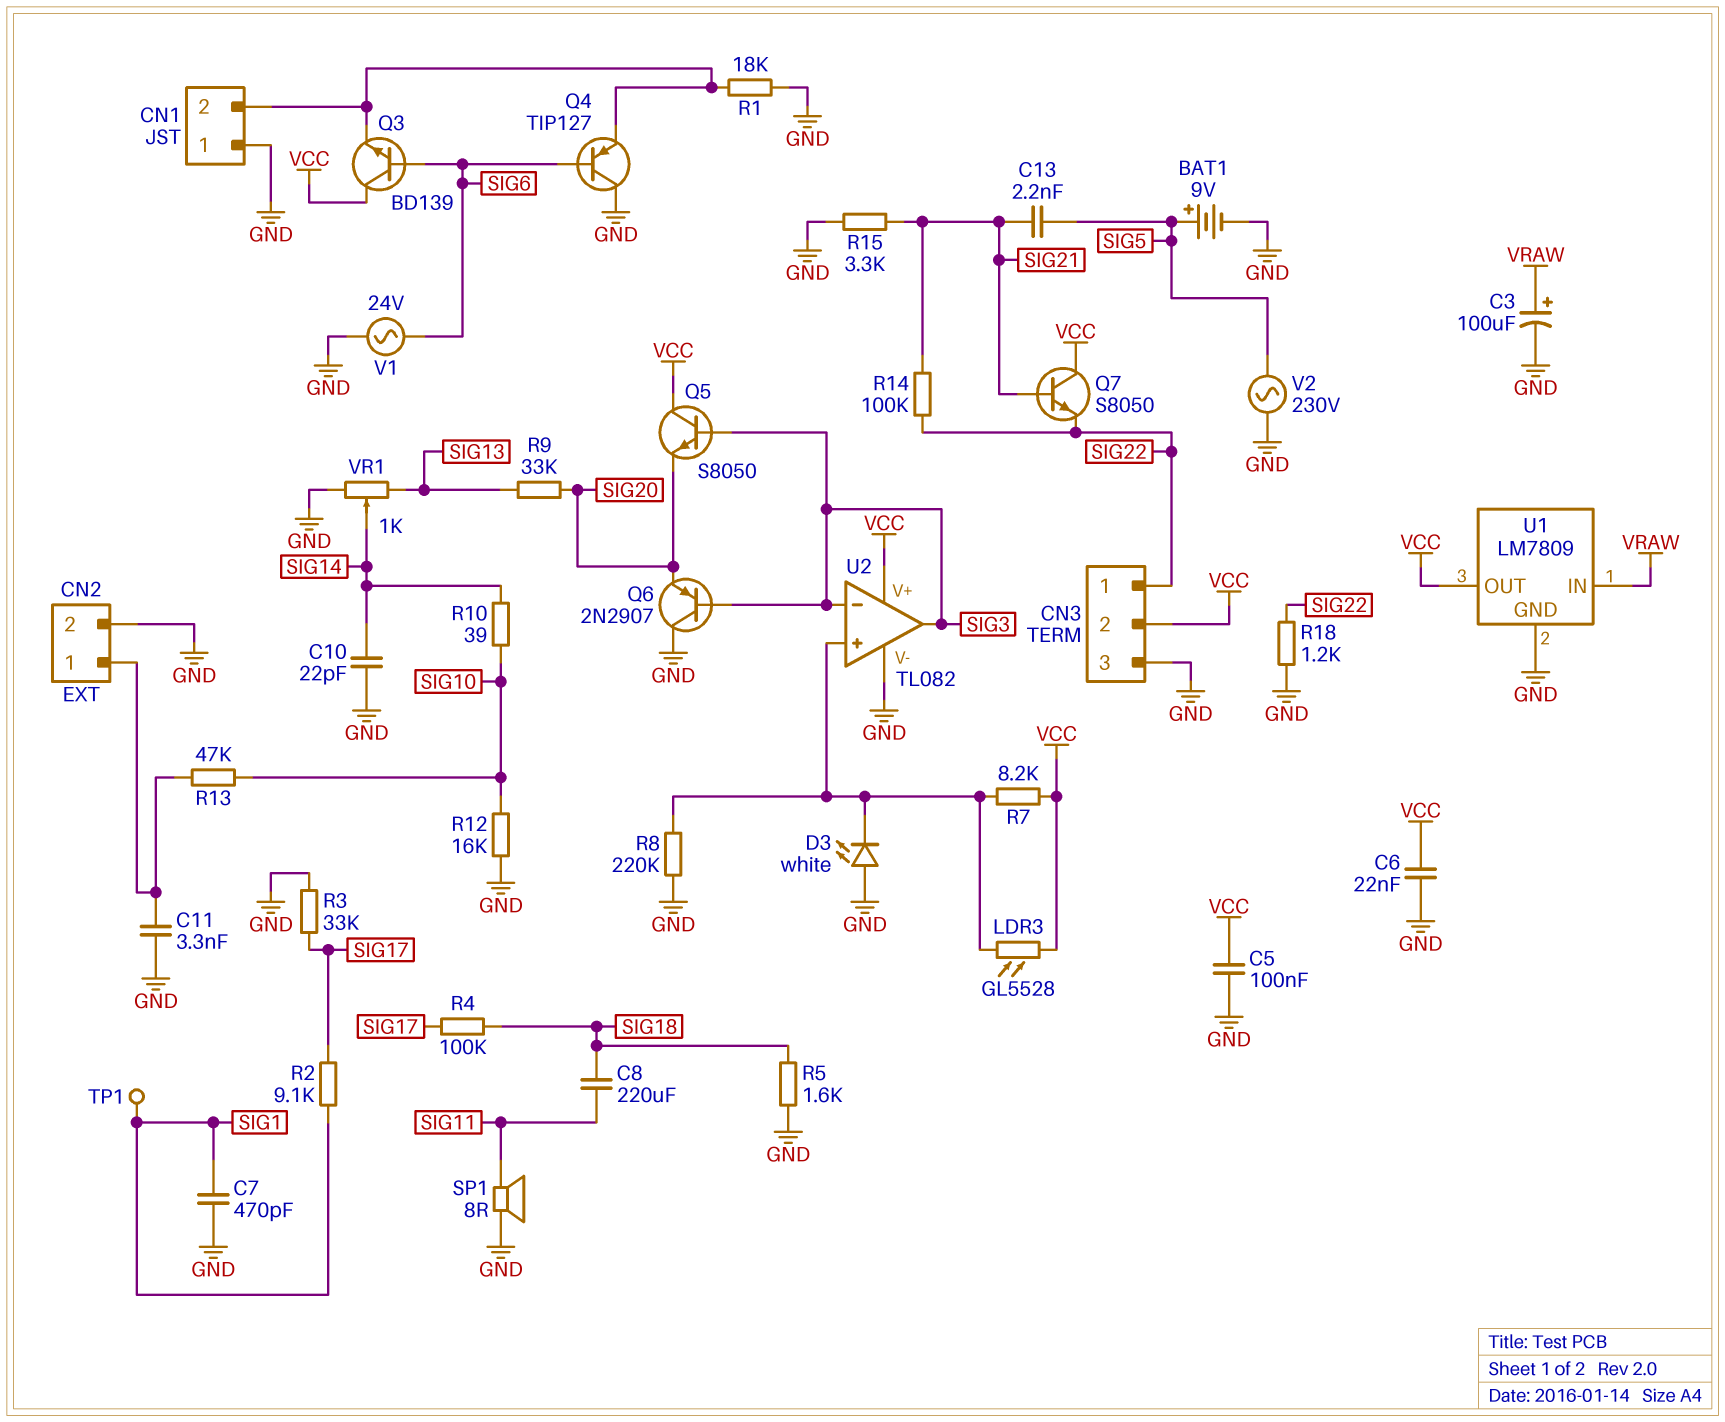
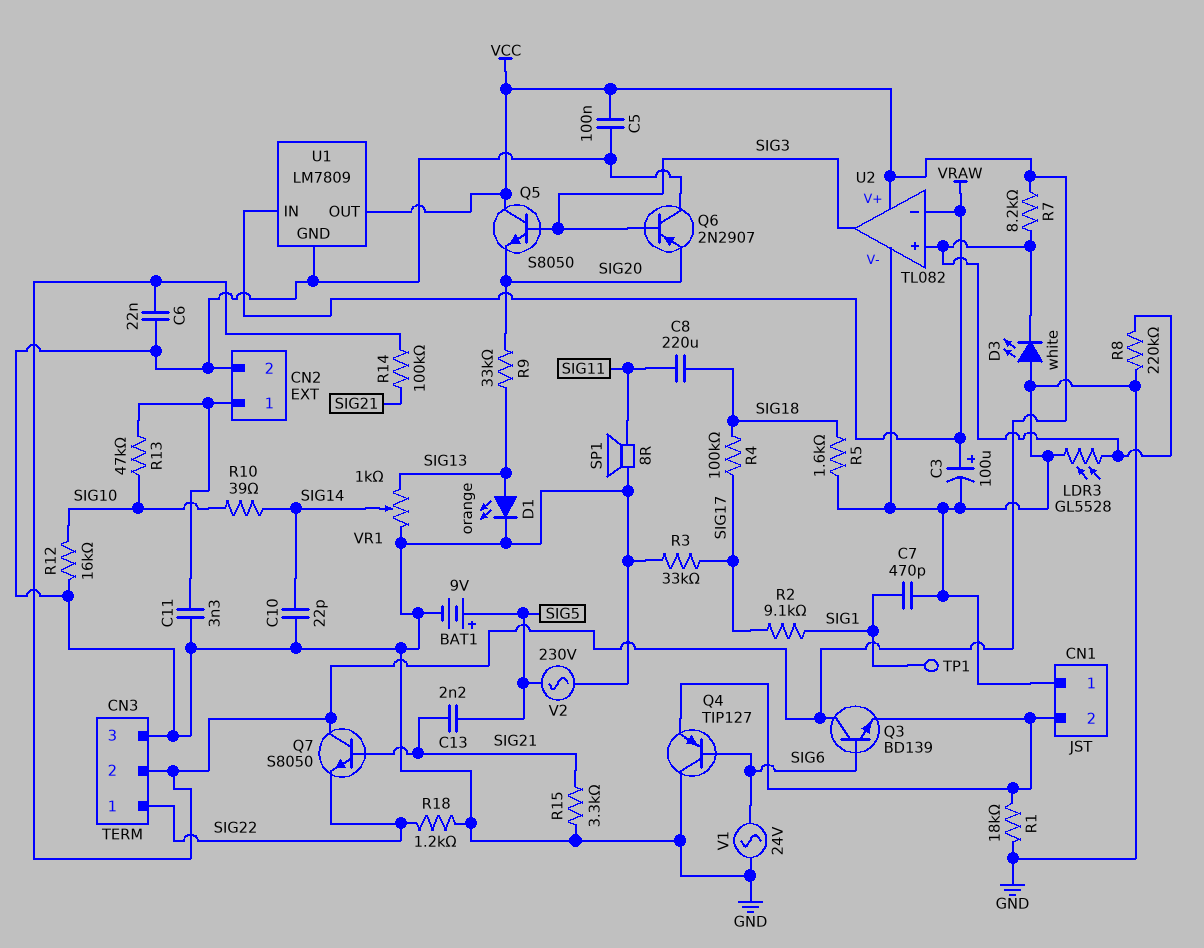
D1: none -> LED orange (A SIG13, K GND)
LDR3: GL5528 (U2/in+, VCC) -> GL5528 (GND, U2/in+)
R14: 100k (SIG21, SIG22) -> 100k (SIG21, VCC)
U2 pin in-: SIG3 -> VRAW

